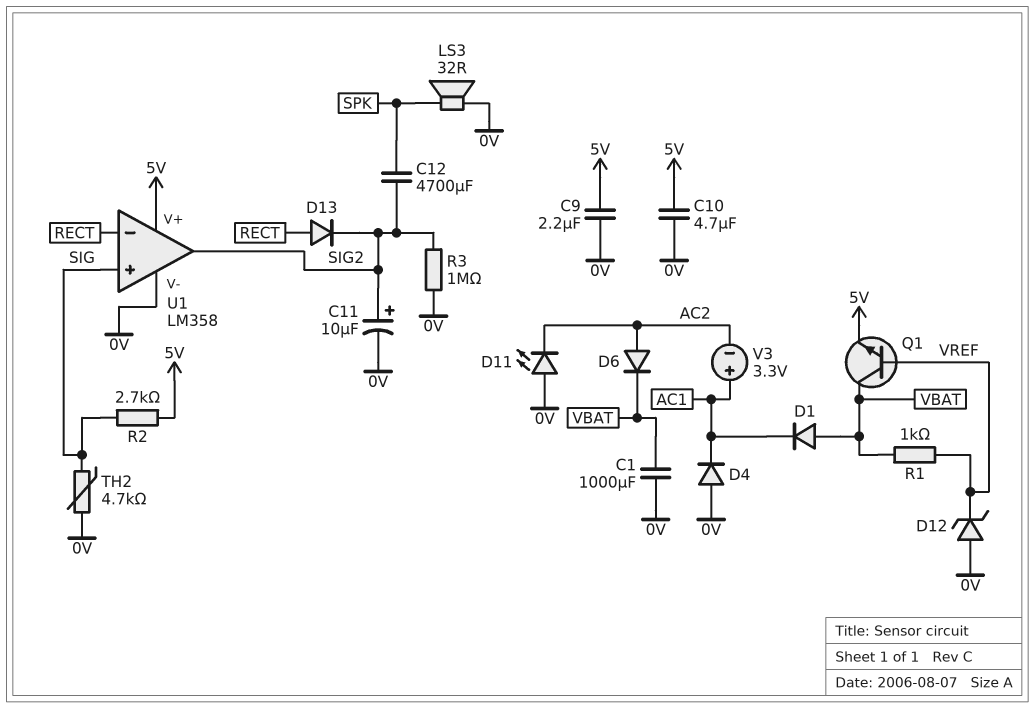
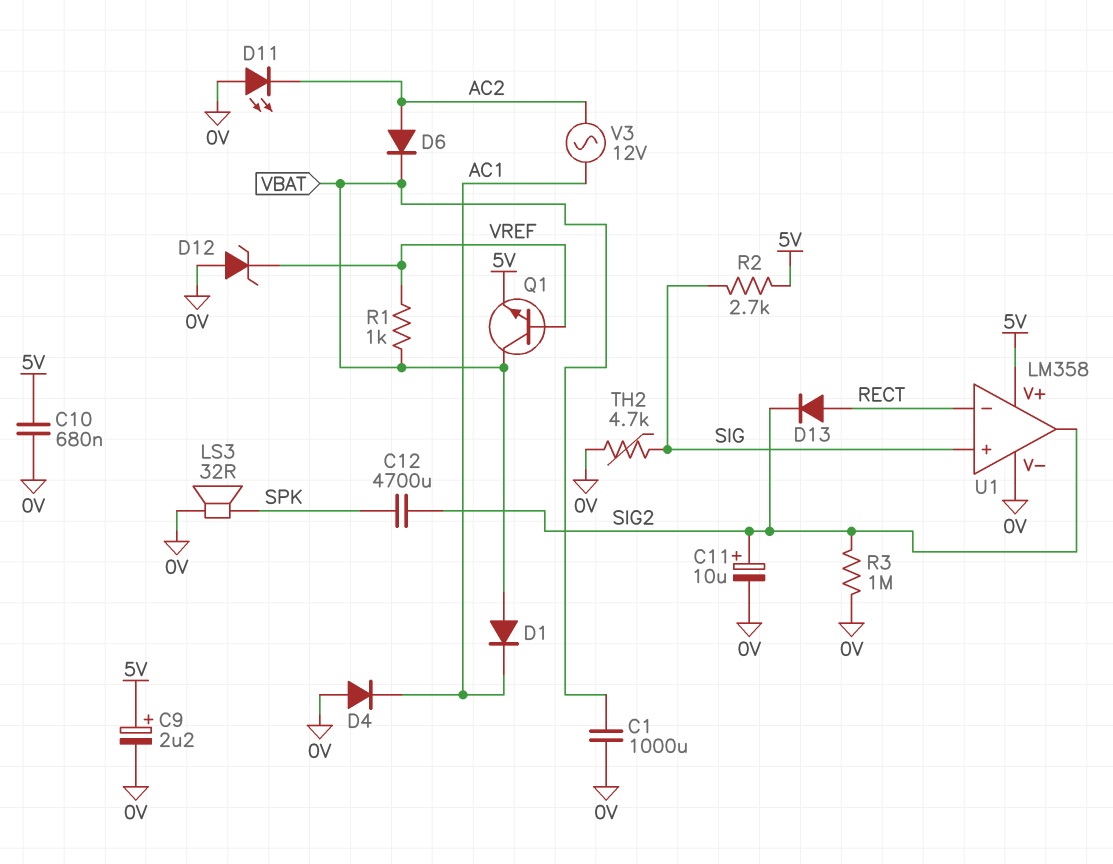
C9: 2.2uF (0V, 5V) -> 2.2uF (plus 5V, minus 0V)
C10: 4.7uF (0V, 5V) -> 680nF (0V, 5V)
V3: 3.3V (plus AC1, minus AC2) -> AC 12V (AC1, AC2)

